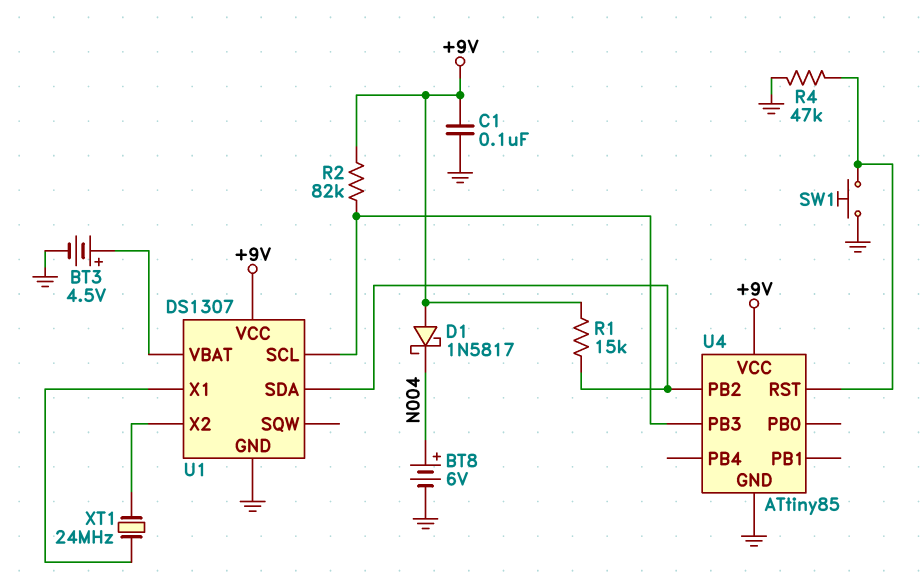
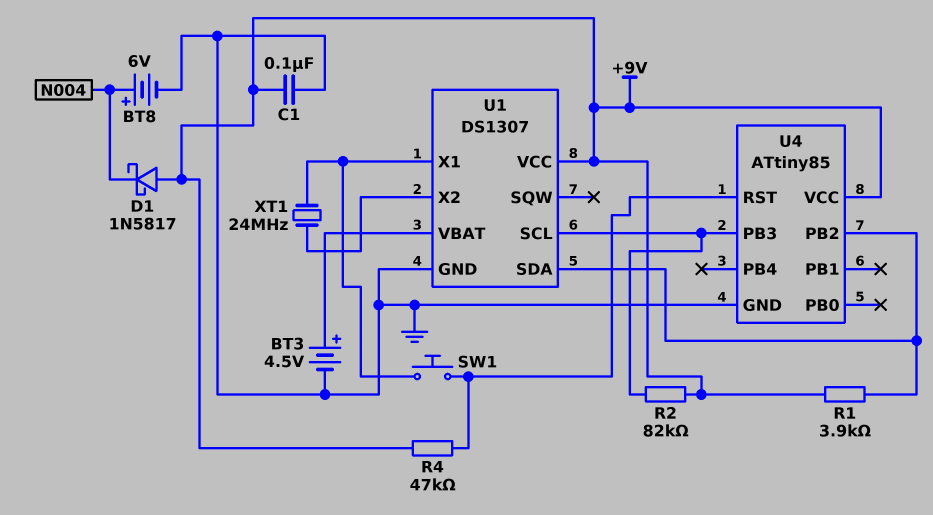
R1: 15k (+9V, U1/SDA) -> 3.9k (+9V, U1/SDA)
R4: 47k (GND, U4/RST) -> 47k (+9V, U4/RST)
SW1: button (GND, U4/RST) -> button (U1/X1, U4/RST)

